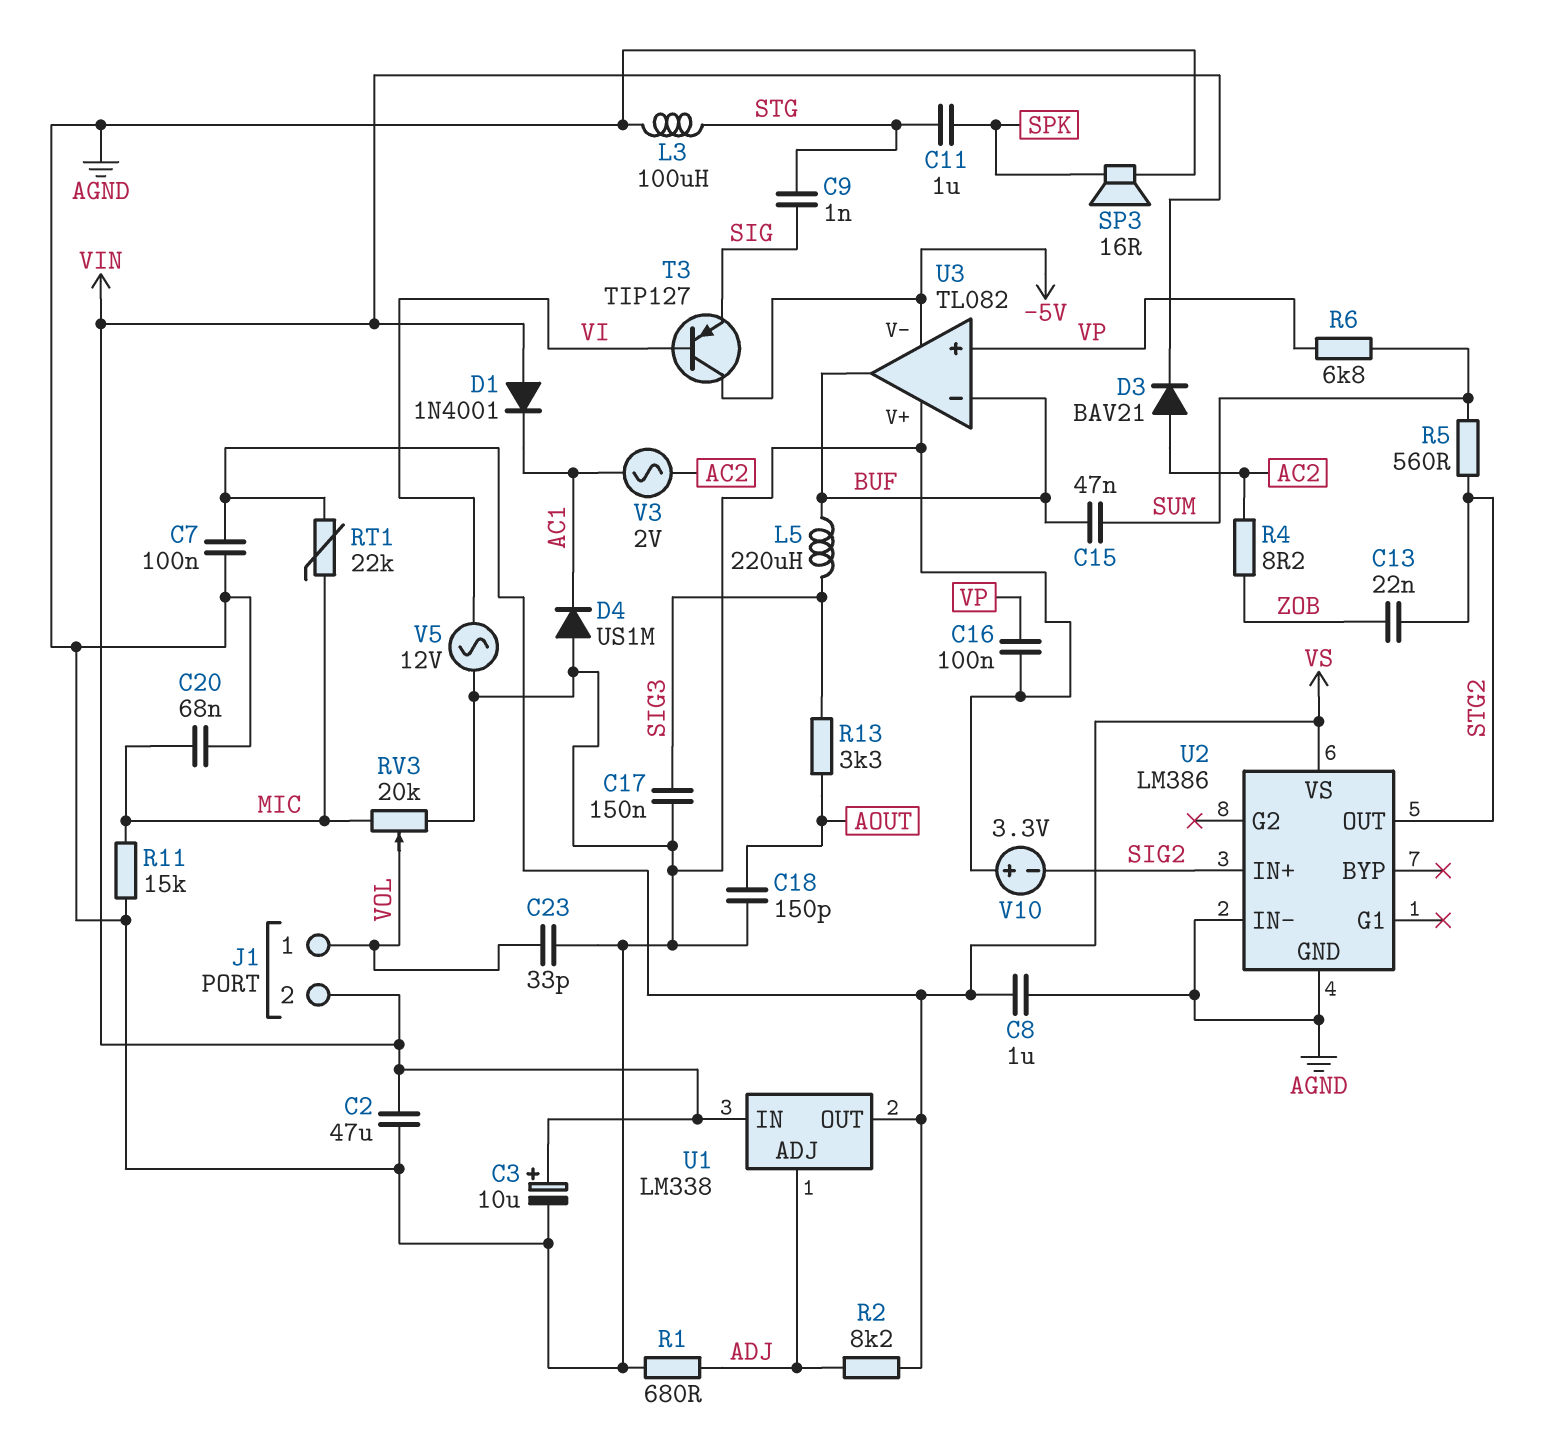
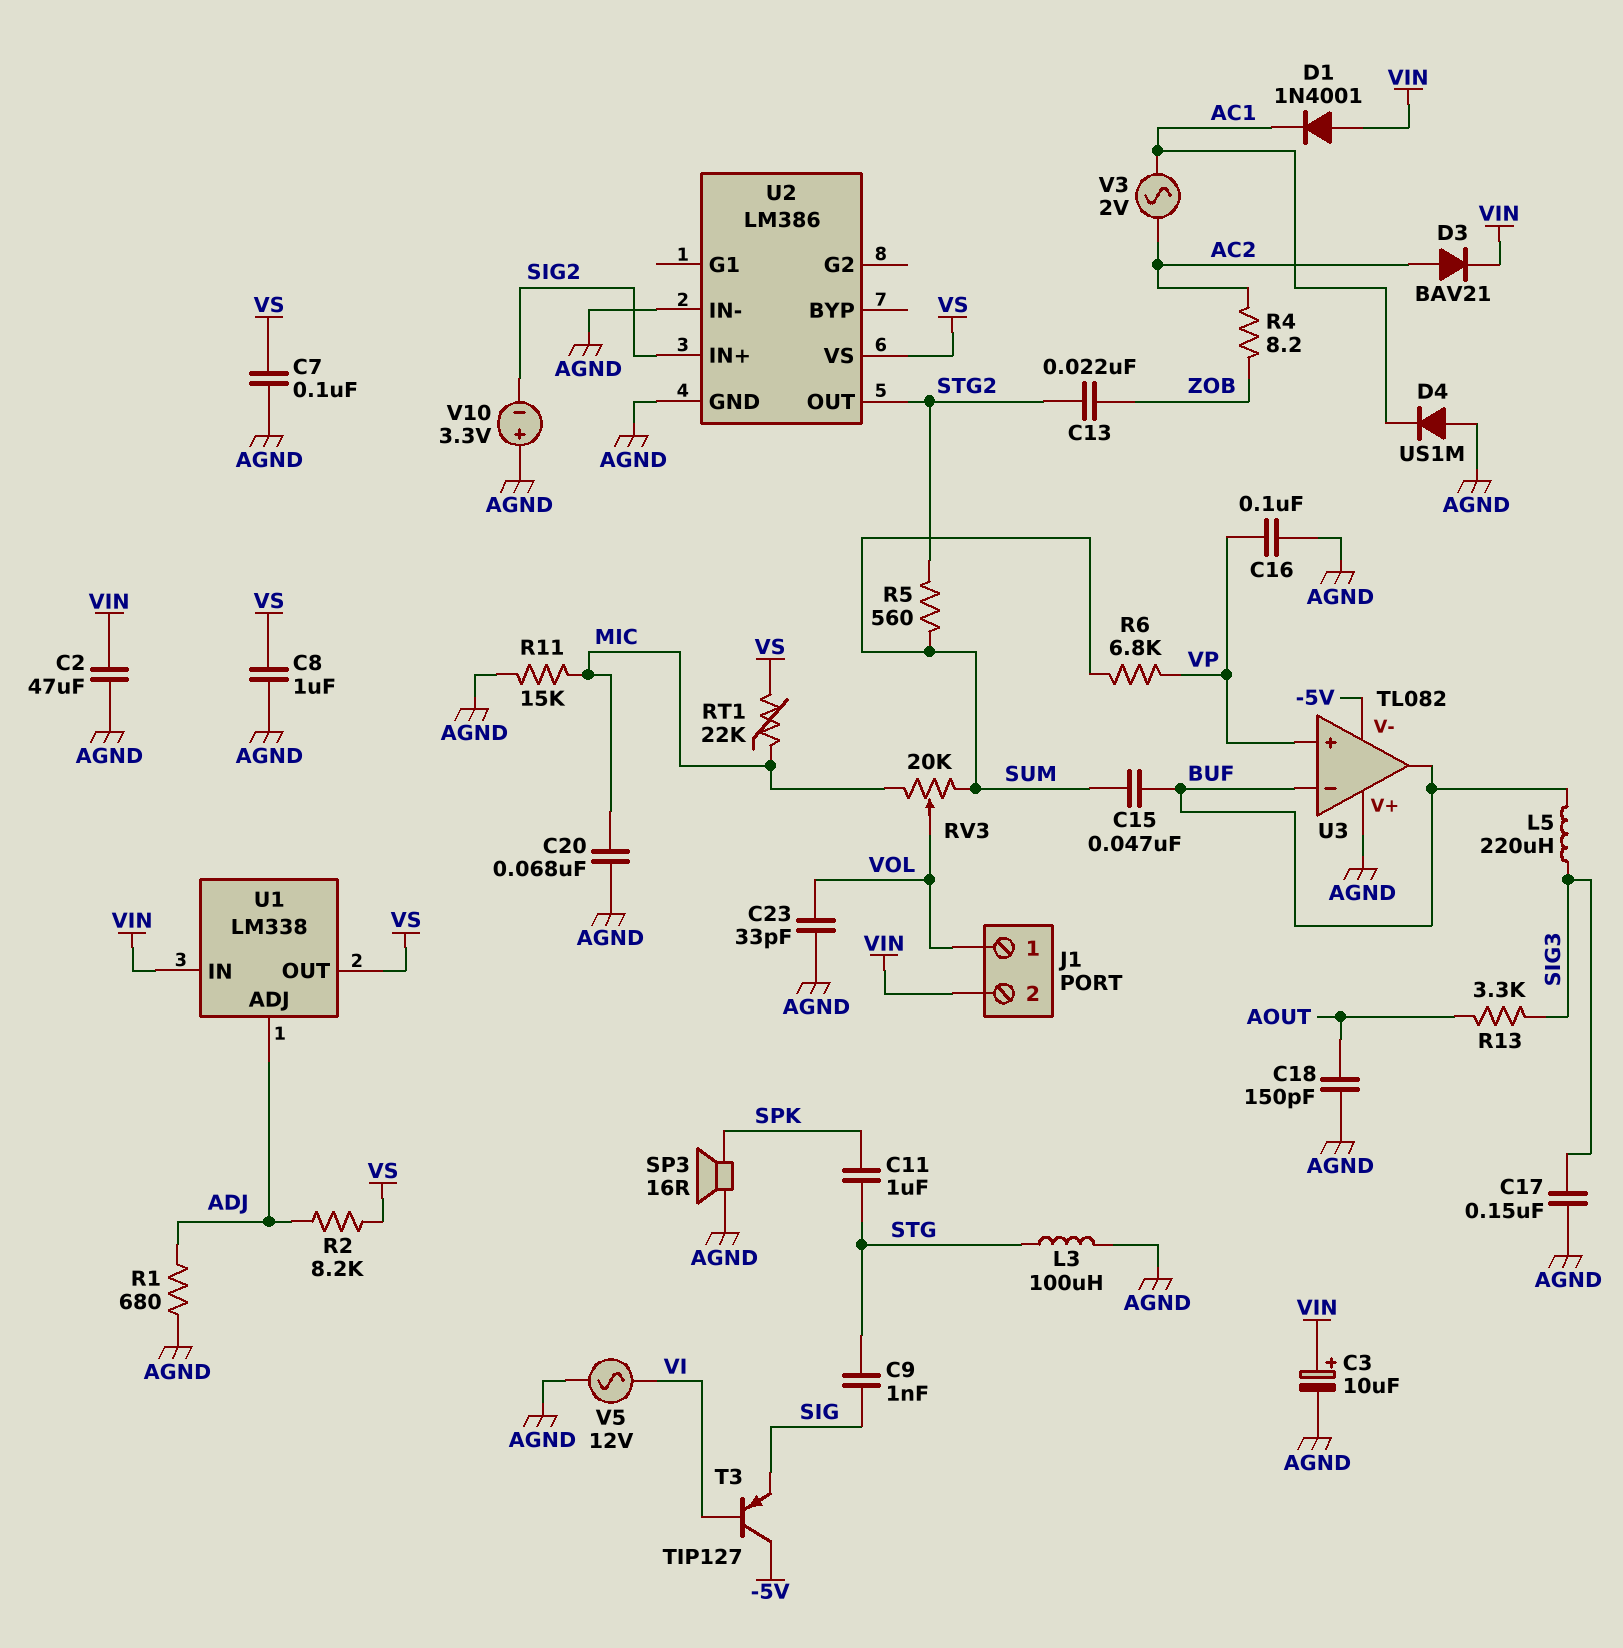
RV3: 20k (AGND, MIC, wiper VOL) -> 20k (MIC, SUM, wiper VOL)

